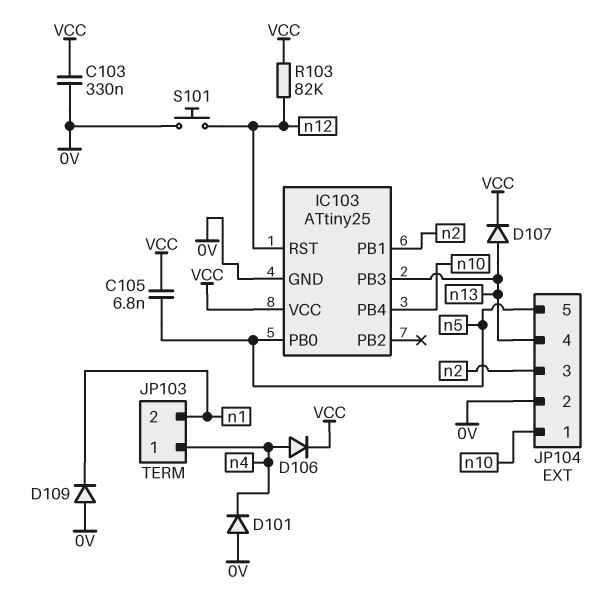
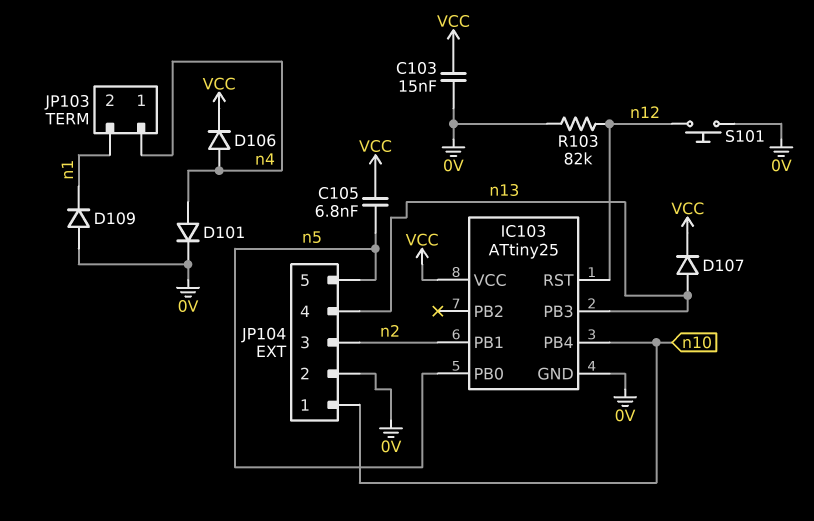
C103: 330nF (0V, VCC) -> 15nF (0V, VCC)
D101: diode (A 0V, K n4) -> diode (A n4, K 0V)
R103: 82k (VCC, n12) -> 82k (0V, n12)

